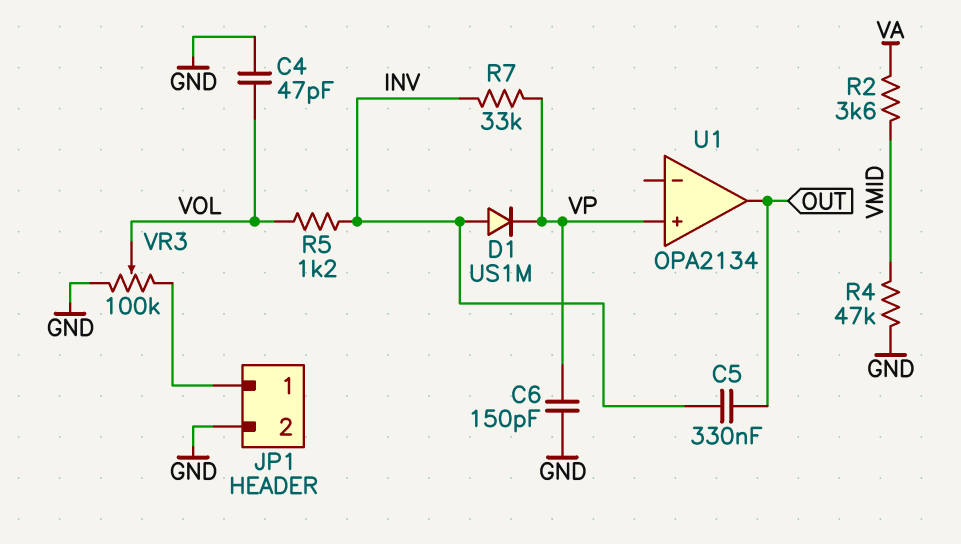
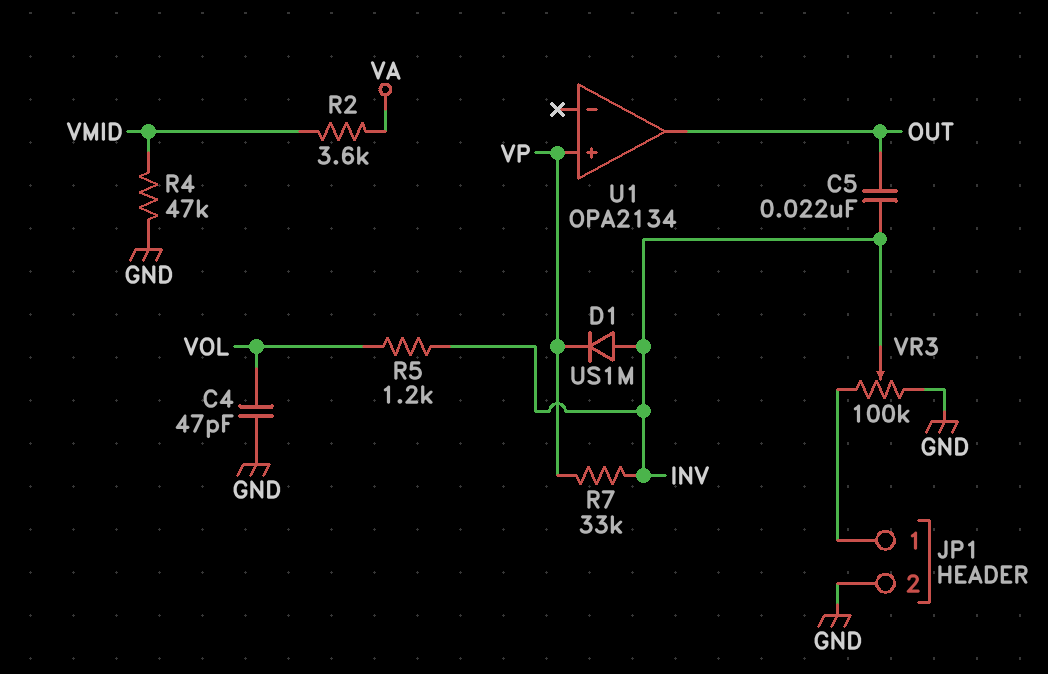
C5: 330nF (INV, OUT) -> 22nF (INV, OUT)
C6: 150pF (GND, VP) -> none
VR3: 100k (GND, JP1/1, wiper VOL) -> 100k (GND, JP1/1, wiper INV)

